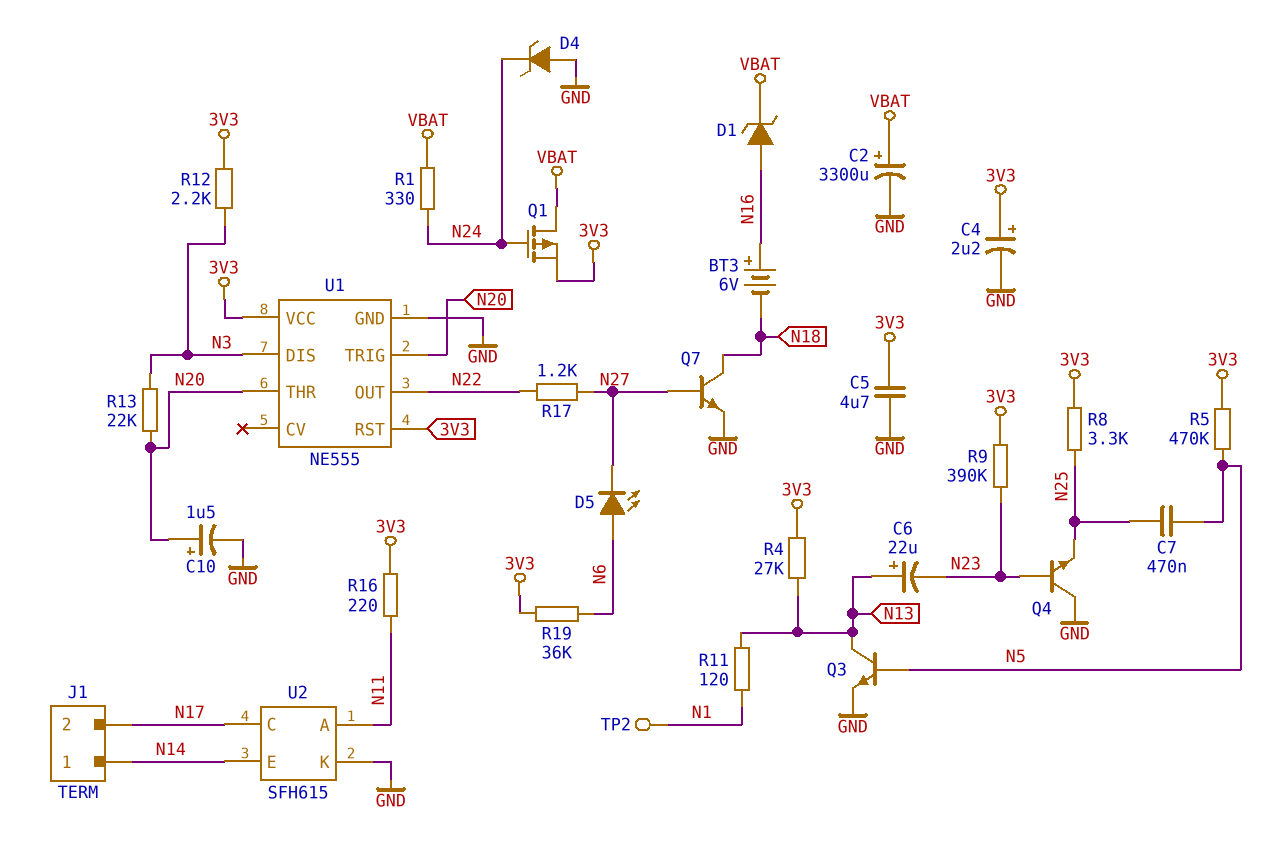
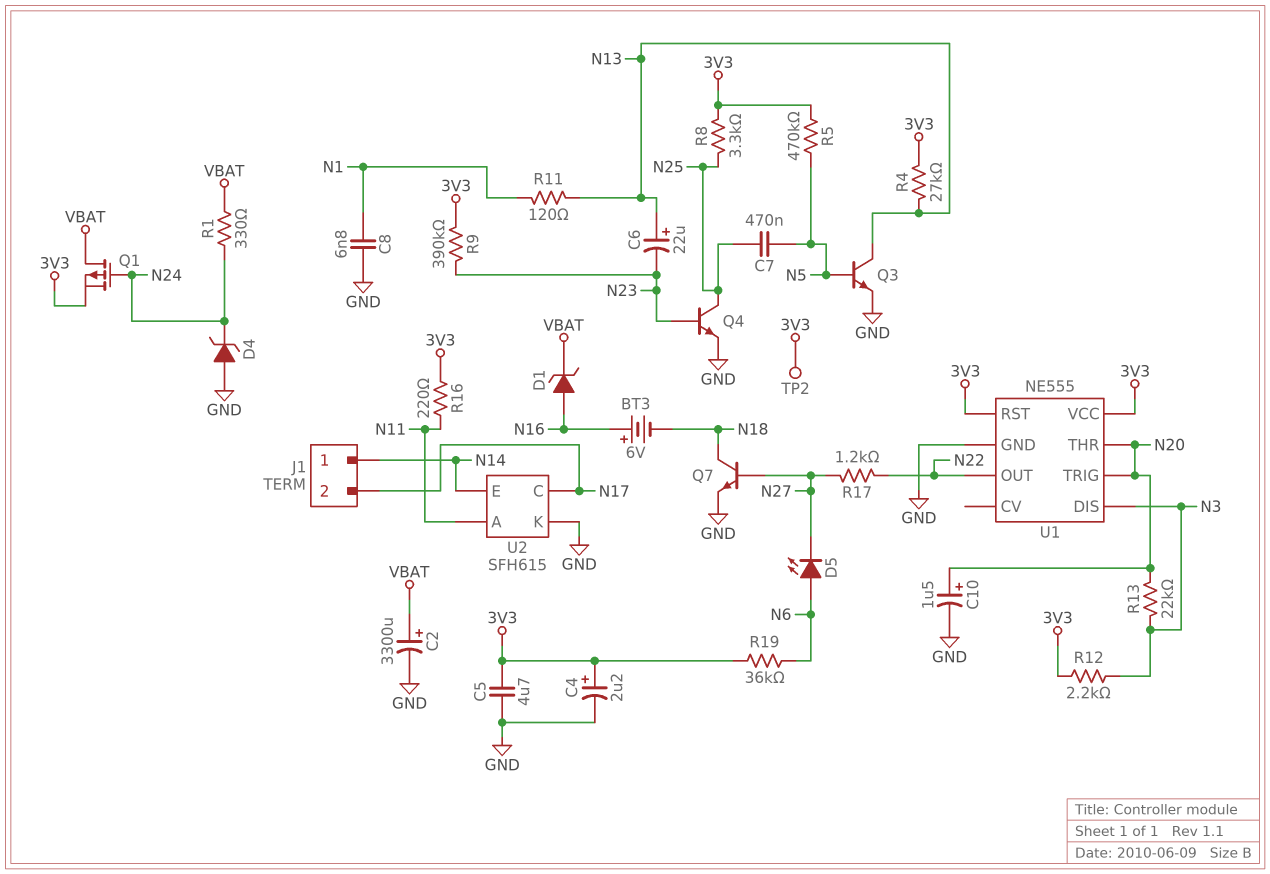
C8: none -> 6.8nF (GND, N1)
Q4: NPN (B N23, C GND, E N25) -> NPN (B N23, C N25, E GND)
TP2: test point (N1) -> test point (3V3)

